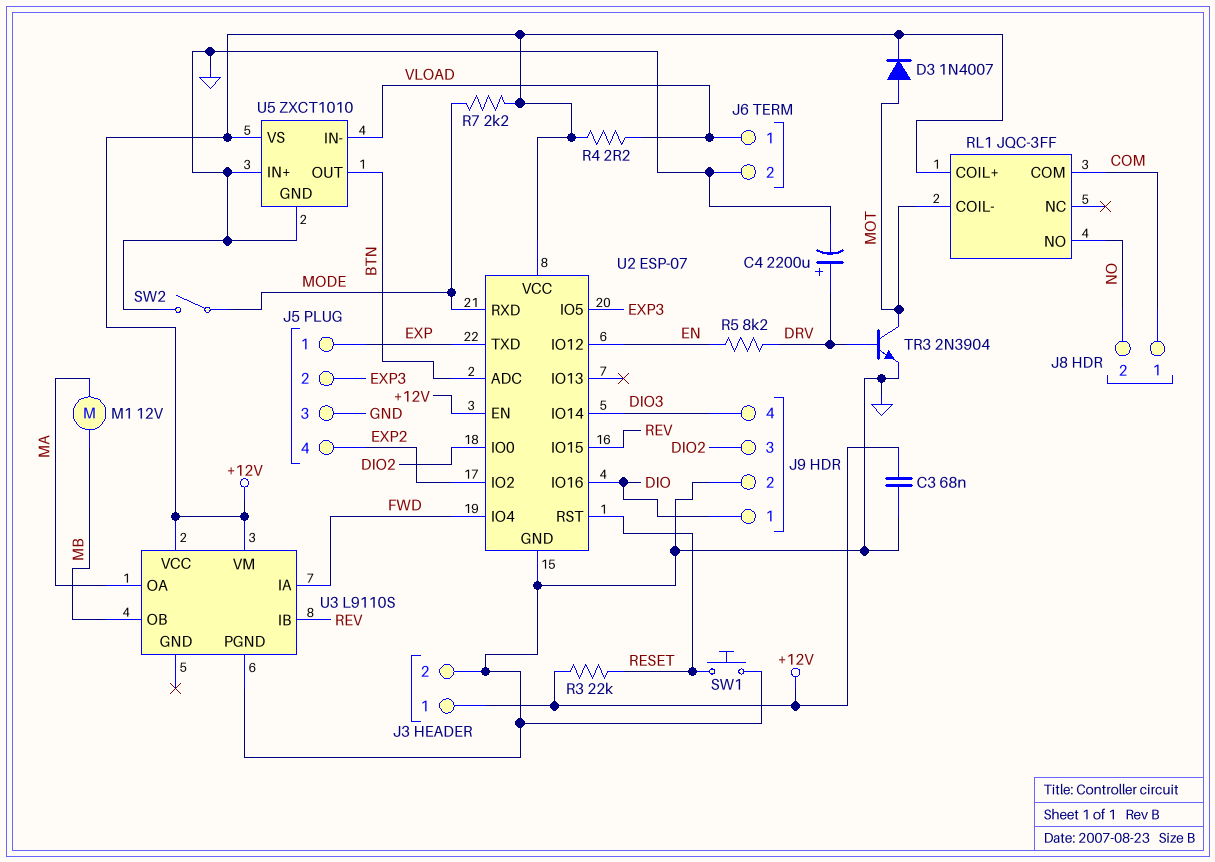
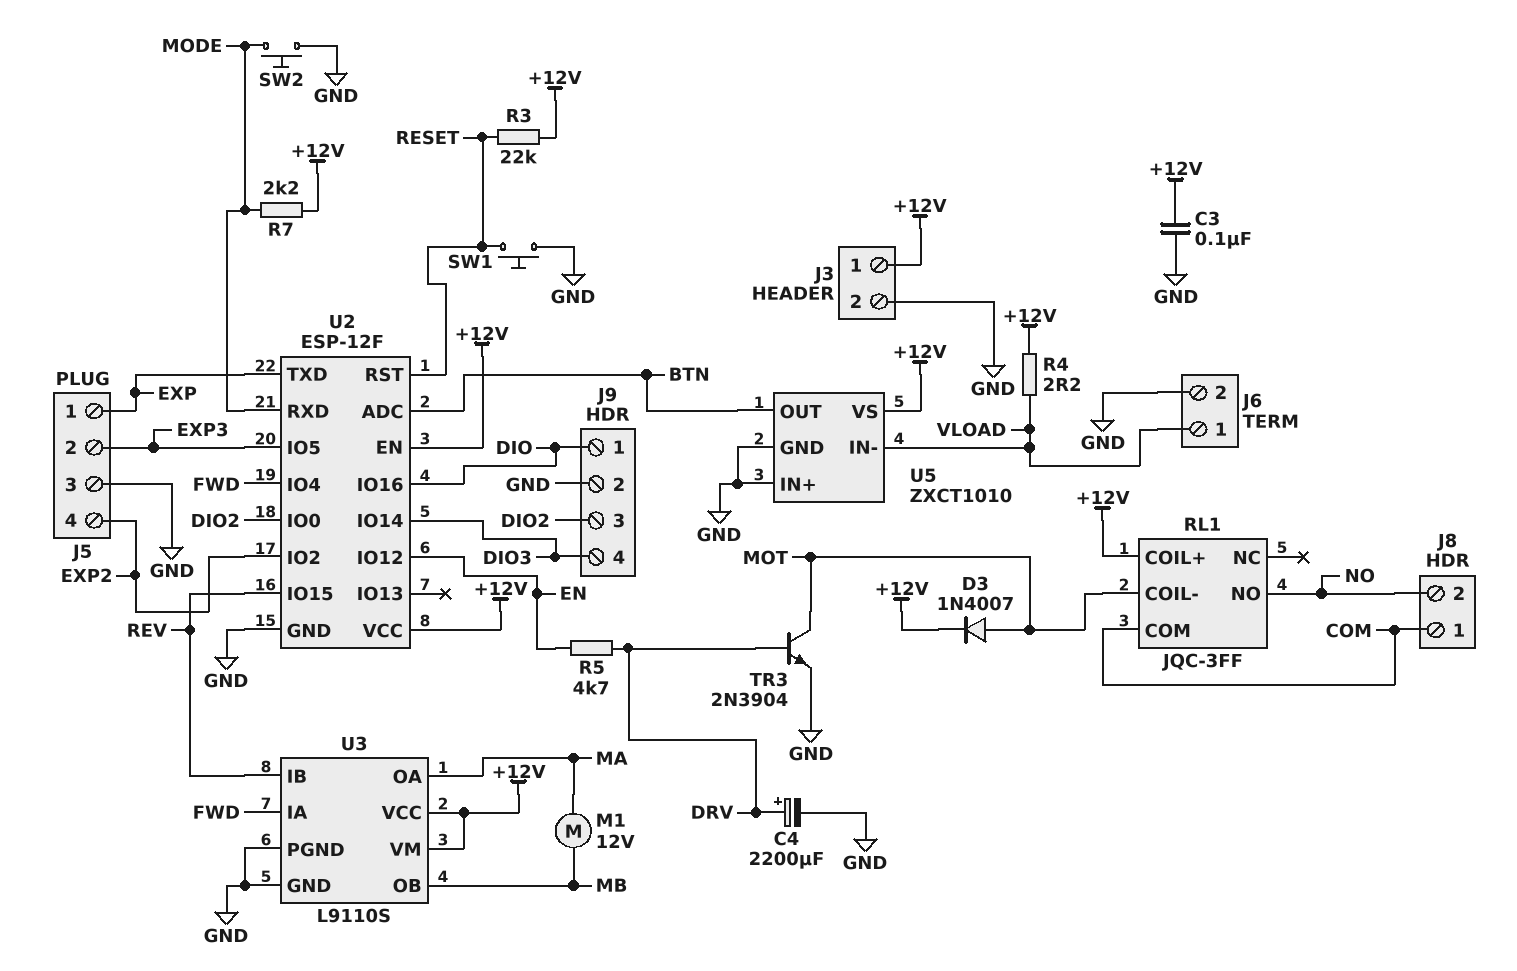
C3: 68nF (+12V, GND) -> 100nF (+12V, GND)
R5: 8.2k (DRV, EN) -> 4.7k (DRV, EN)
SW2: switch (GND, MODE) -> button (GND, MODE)
U2: ESP-07 -> ESP-12F
U3 pin GND: none -> GND

